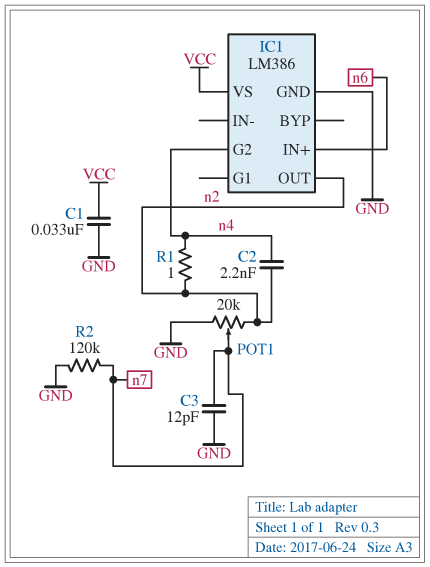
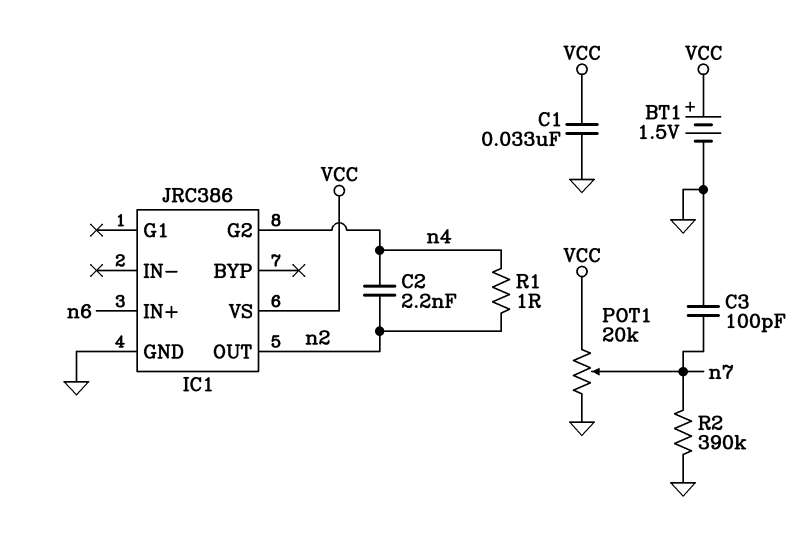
BT1: none -> 1.5V (plus VCC, minus GND)
C3: 12pF (GND, n7) -> 100pF (GND, n7)
IC1: LM386 -> JRC386
POT1: 20k (GND, n2, wiper n7) -> 20k (GND, VCC, wiper n7)
R2: 120k (GND, n7) -> 390k (GND, n7)

